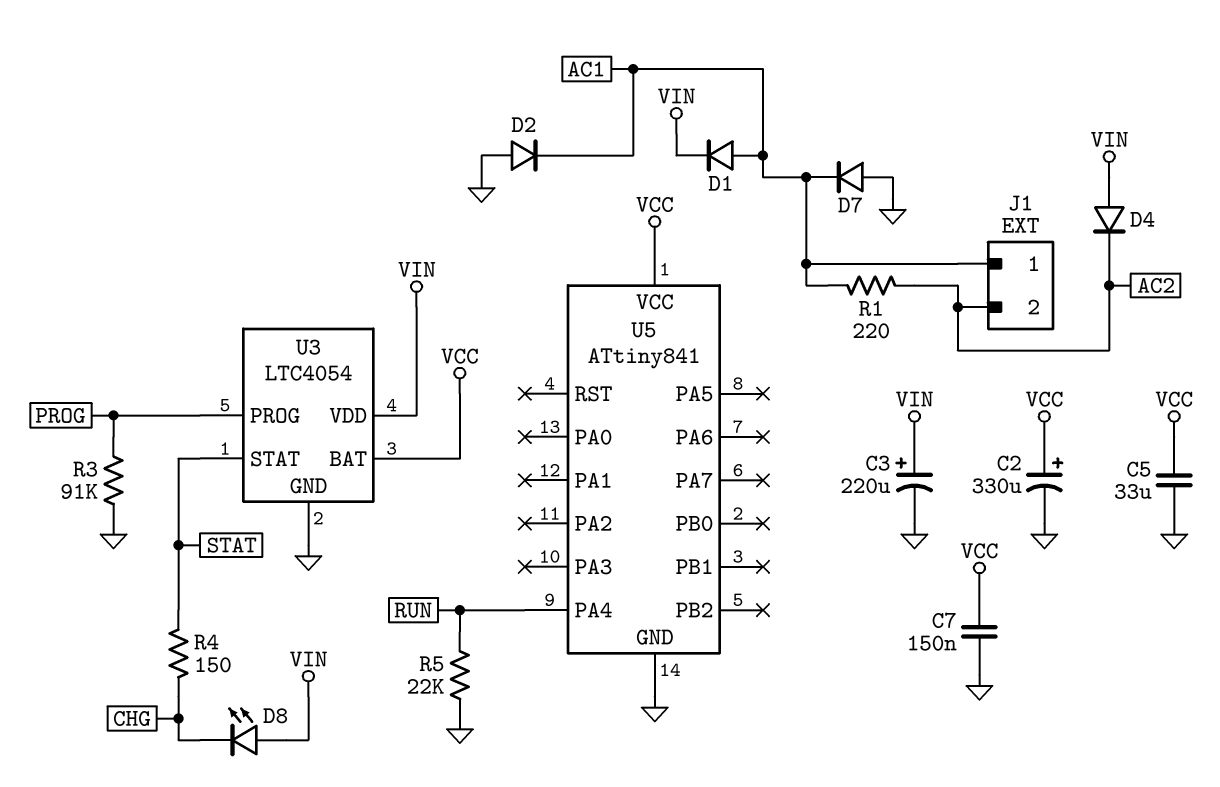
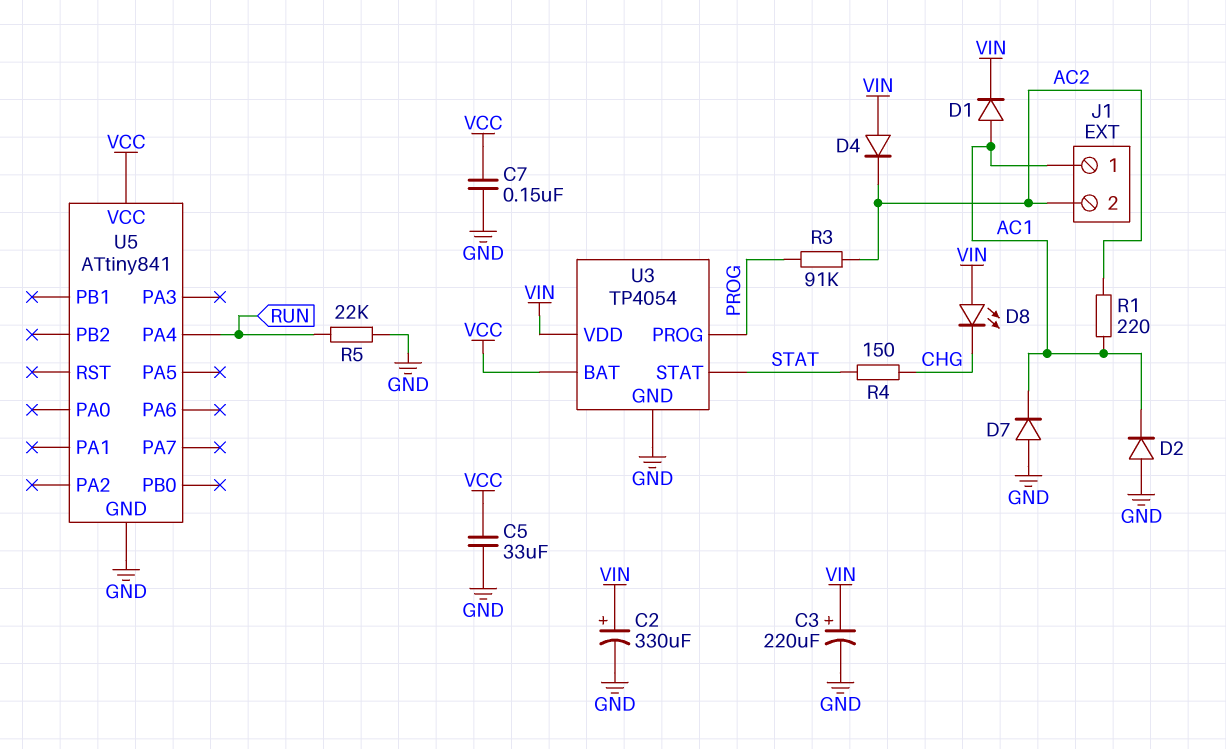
C2: 330uF (plus VCC, minus GND) -> 330uF (plus VIN, minus GND)
R3: 91k (GND, PROG) -> 91k (AC2, PROG)
U3: LTC4054 -> TP4054

